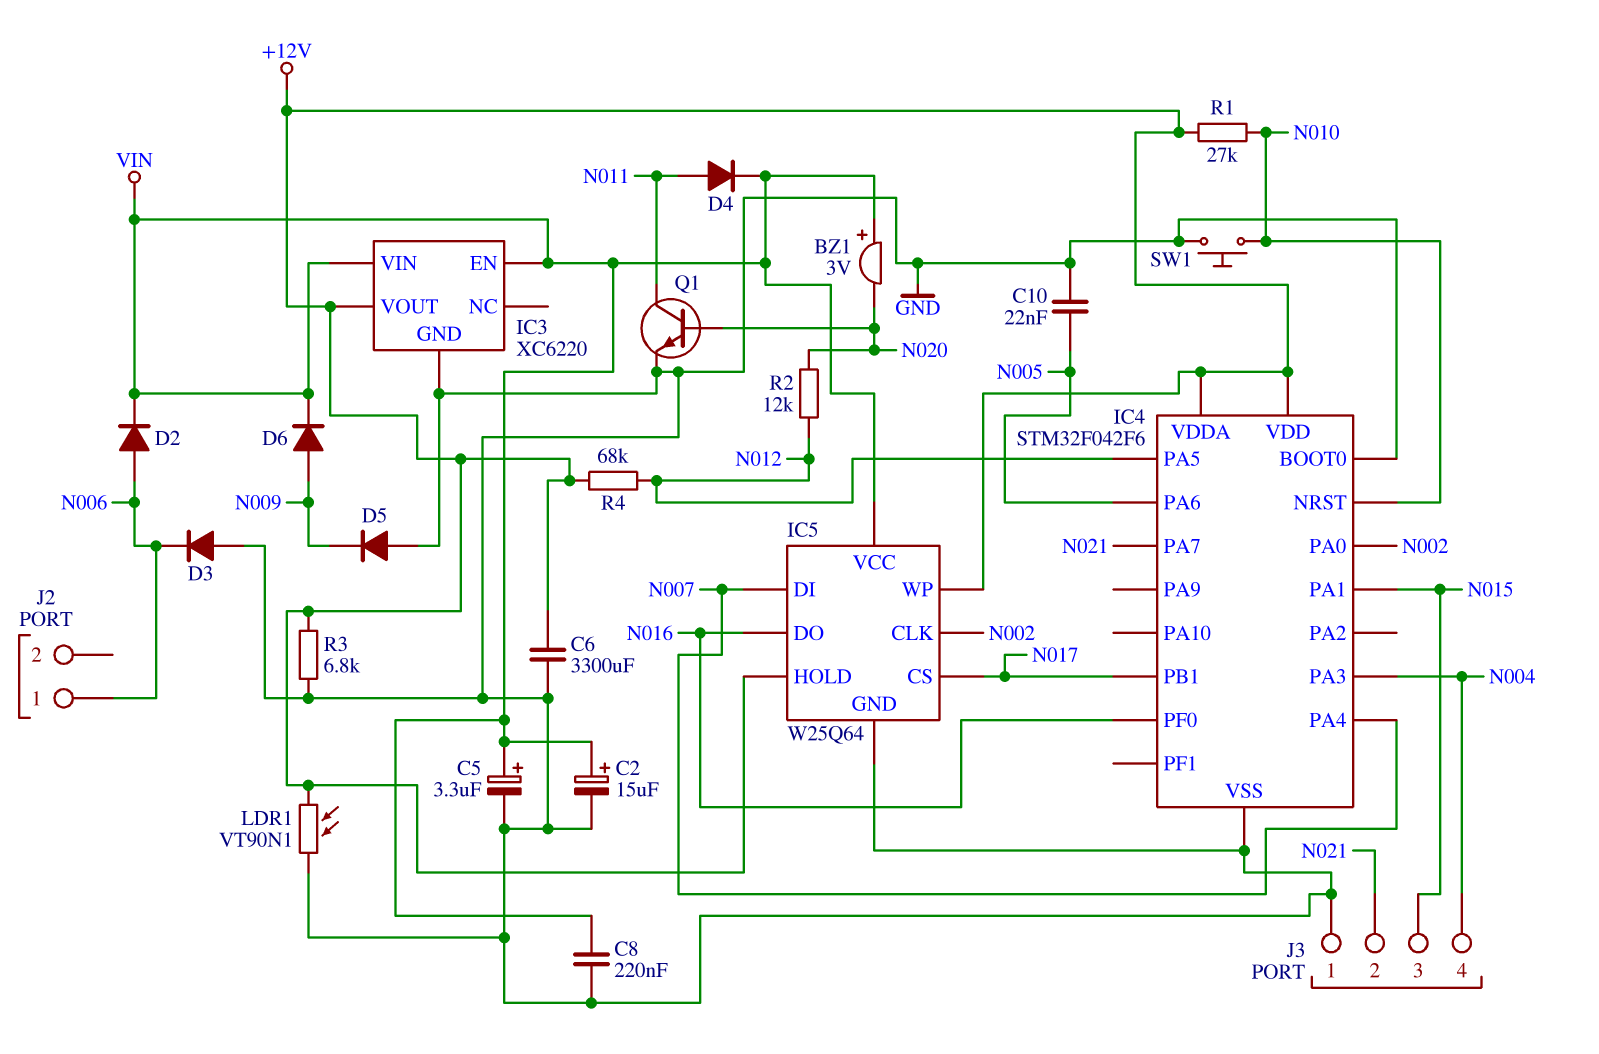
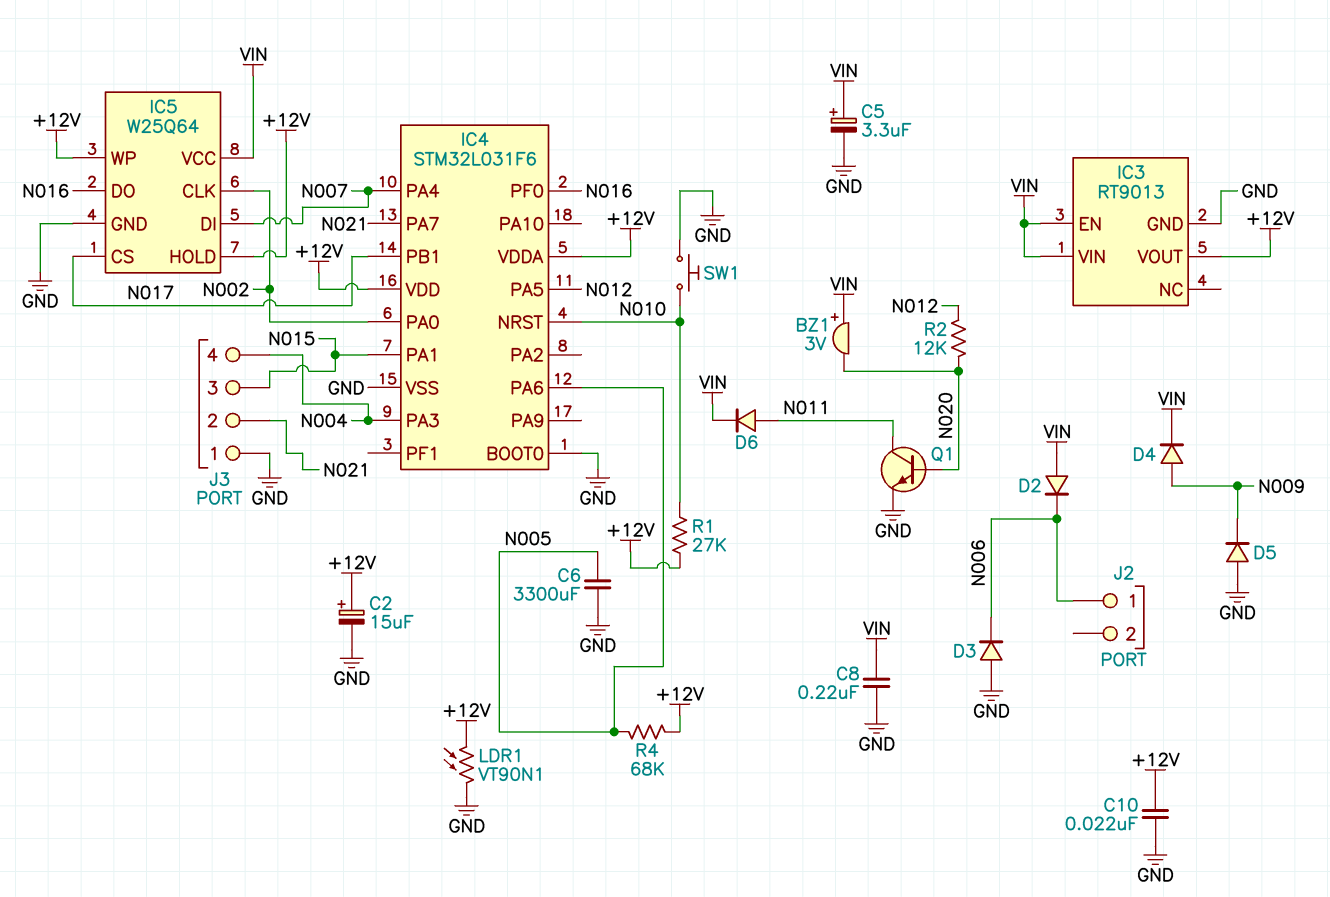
C2: 15uF (plus VIN, minus GND) -> 15uF (plus +12V, minus GND)
C6: 3300uF (+12V, GND) -> 3300uF (GND, N005)
C10: 22nF (GND, N005) -> 22nF (+12V, GND)
D2: diode (A N006, K VIN) -> diode (A VIN, K N006)
D4: diode (A N011, K VIN) -> diode (A N009, K VIN)
D6: diode (A N009, K VIN) -> diode (A N011, K VIN)
IC3: XC6220 -> RT9013
IC4: STM32F042F6 -> STM32L031F6
R3: 6.8k (+12V, GND) -> none
R4: 68k (+12V, N012) -> 68k (+12V, N005)

